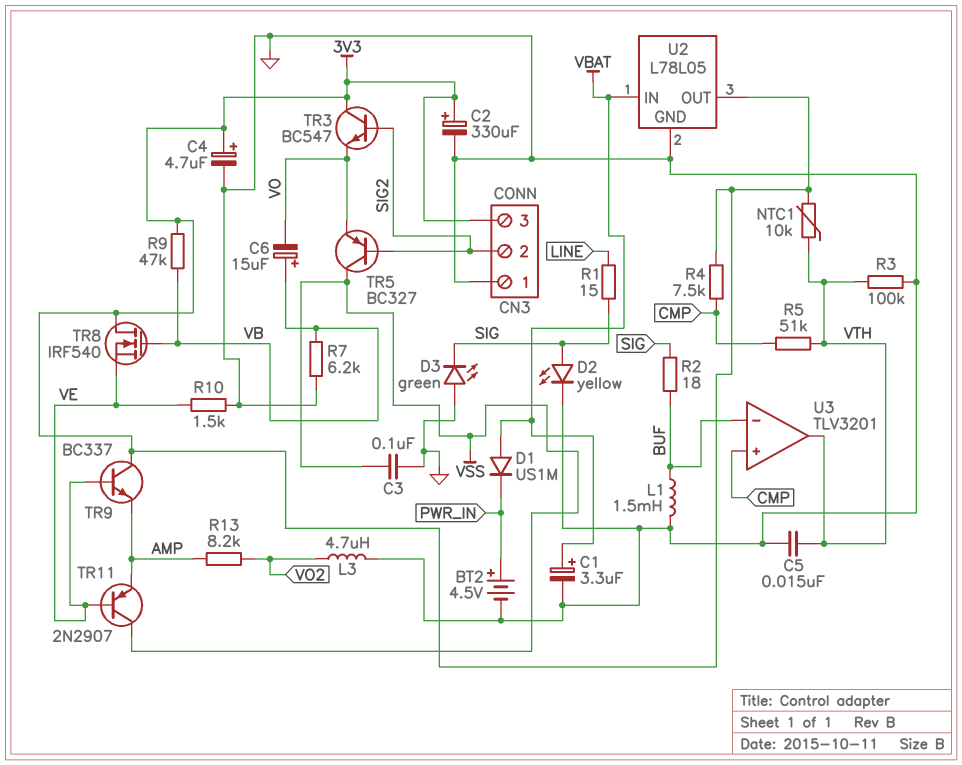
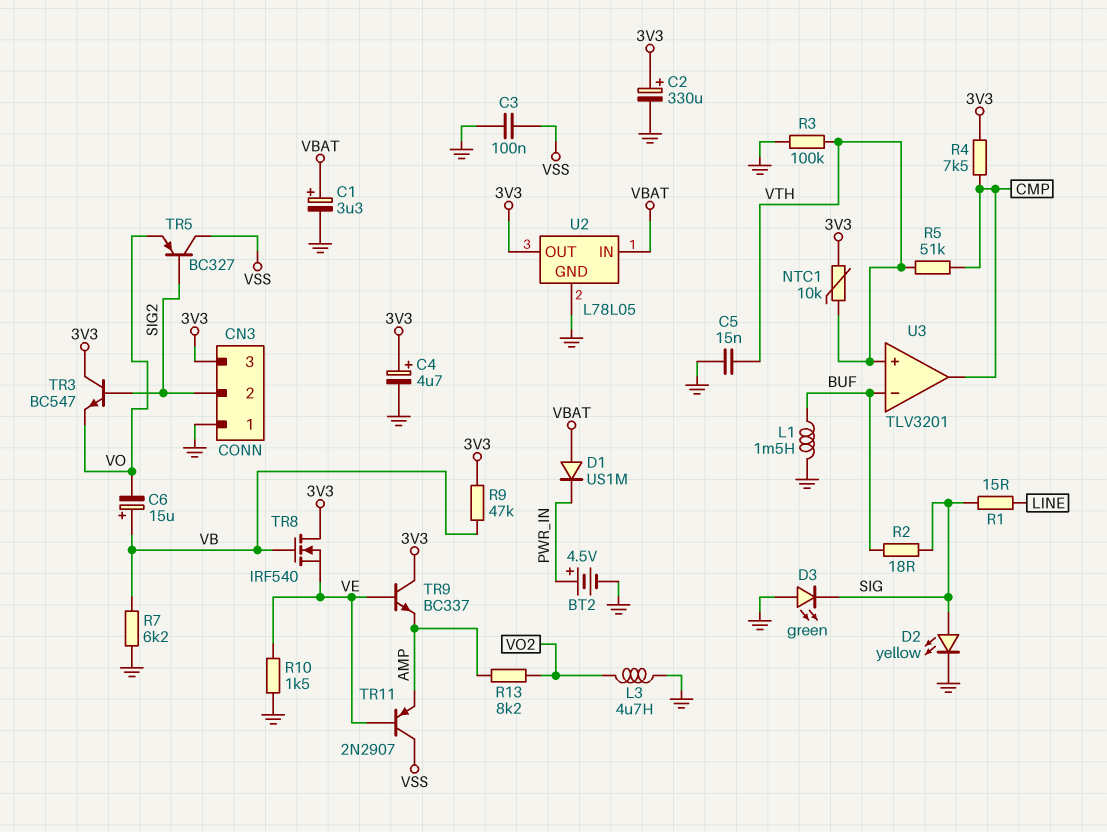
U3 pin in+: CMP -> VTH
U3 pin out: VTH -> CMP

